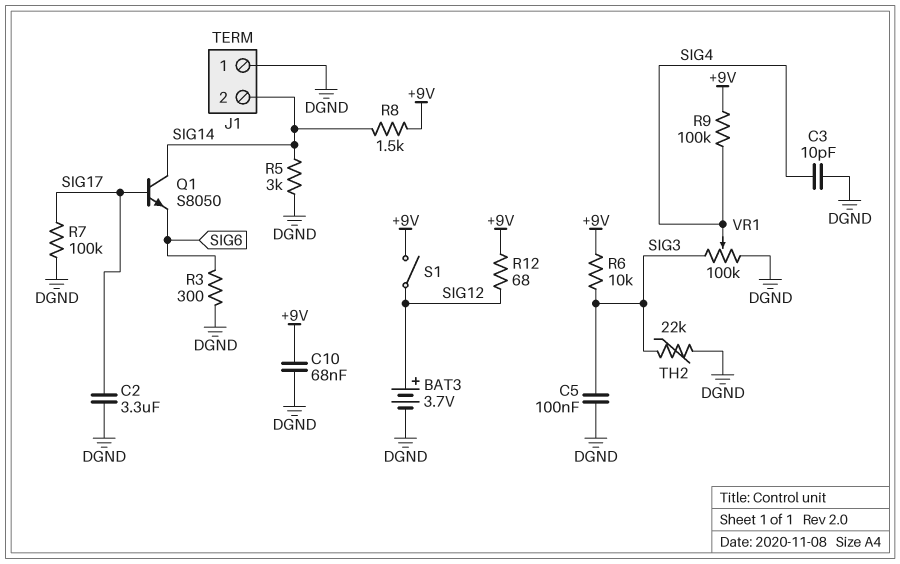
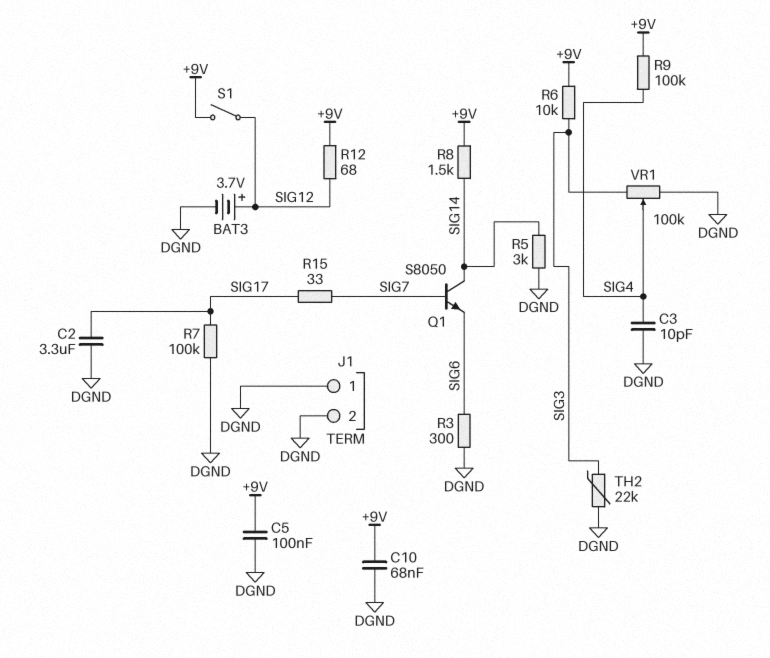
C5: 100nF (DGND, SIG3) -> 100nF (+9V, DGND)
J1 pin 2: SIG14 -> DGND
Q1: NPN S8050 (B SIG17, C SIG14, E SIG6) -> NPN S8050 (B SIG7, C SIG14, E SIG6)
R15: none -> 33 (SIG7, SIG17)

